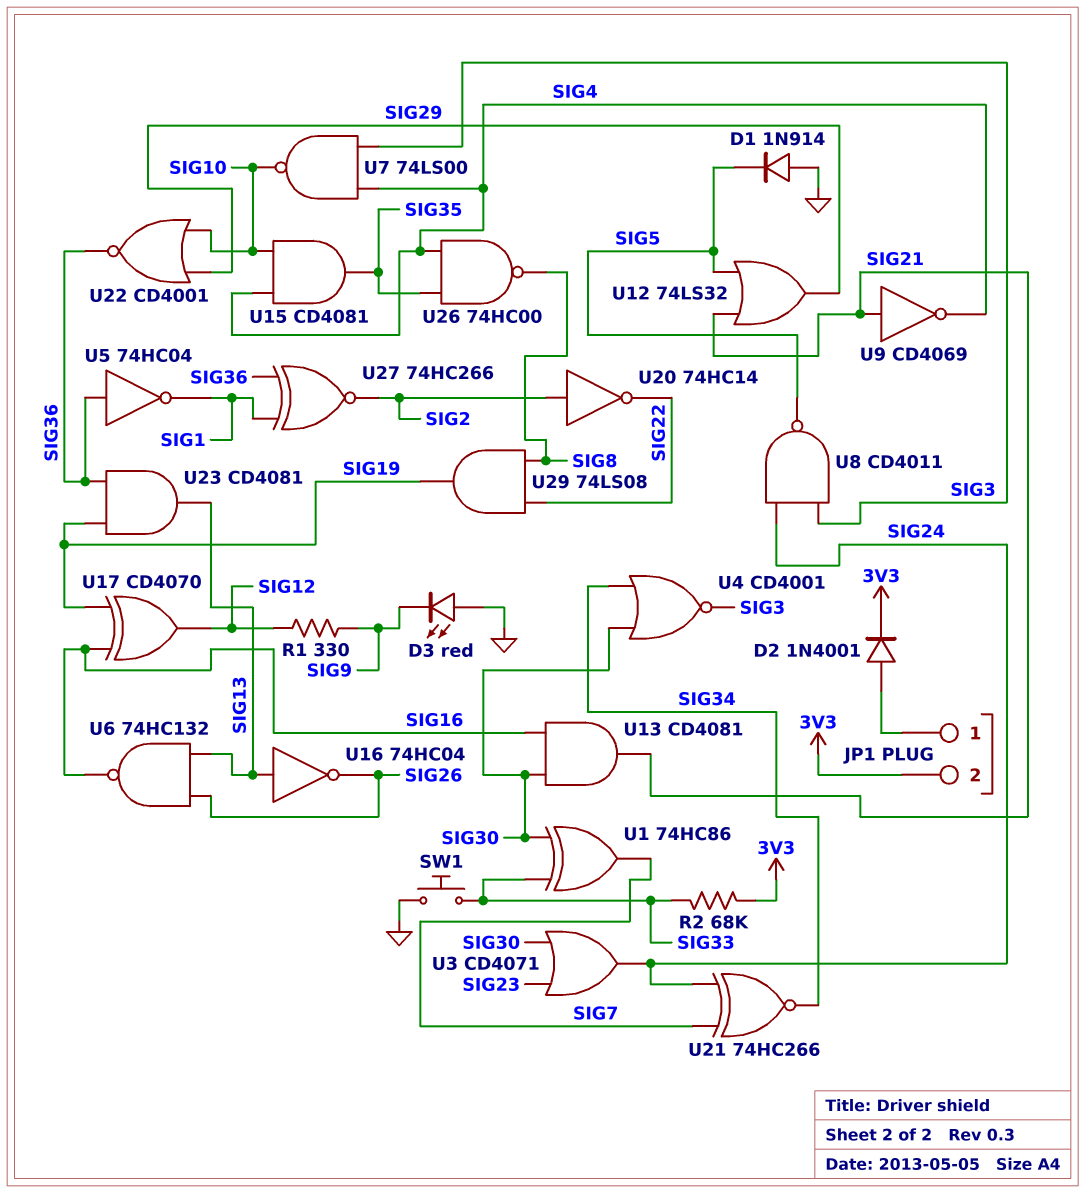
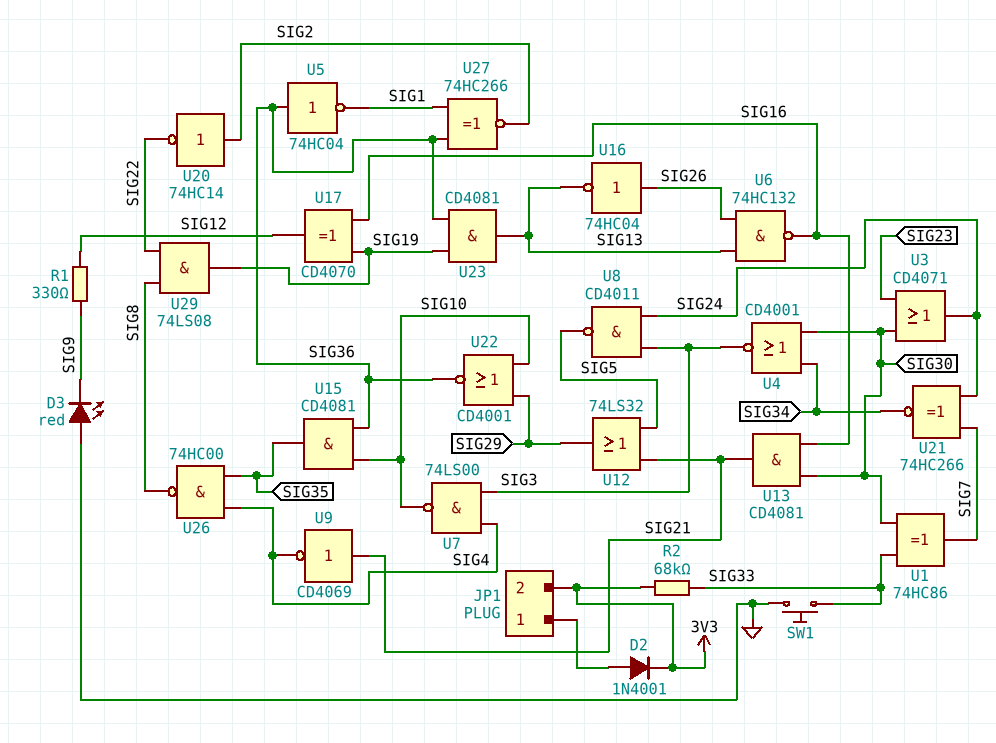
D1: diode 1N914 (A GND, K SIG5) -> none
U15: AND CD4081 (in SIG4, in SIG10, out SIG35) -> AND CD4081 (in SIG10, in SIG36, out SIG35)
U16: NOT 74HC04 (in SIG13, out SIG26) -> NOT 74HC04 (in SIG26, out SIG13)

